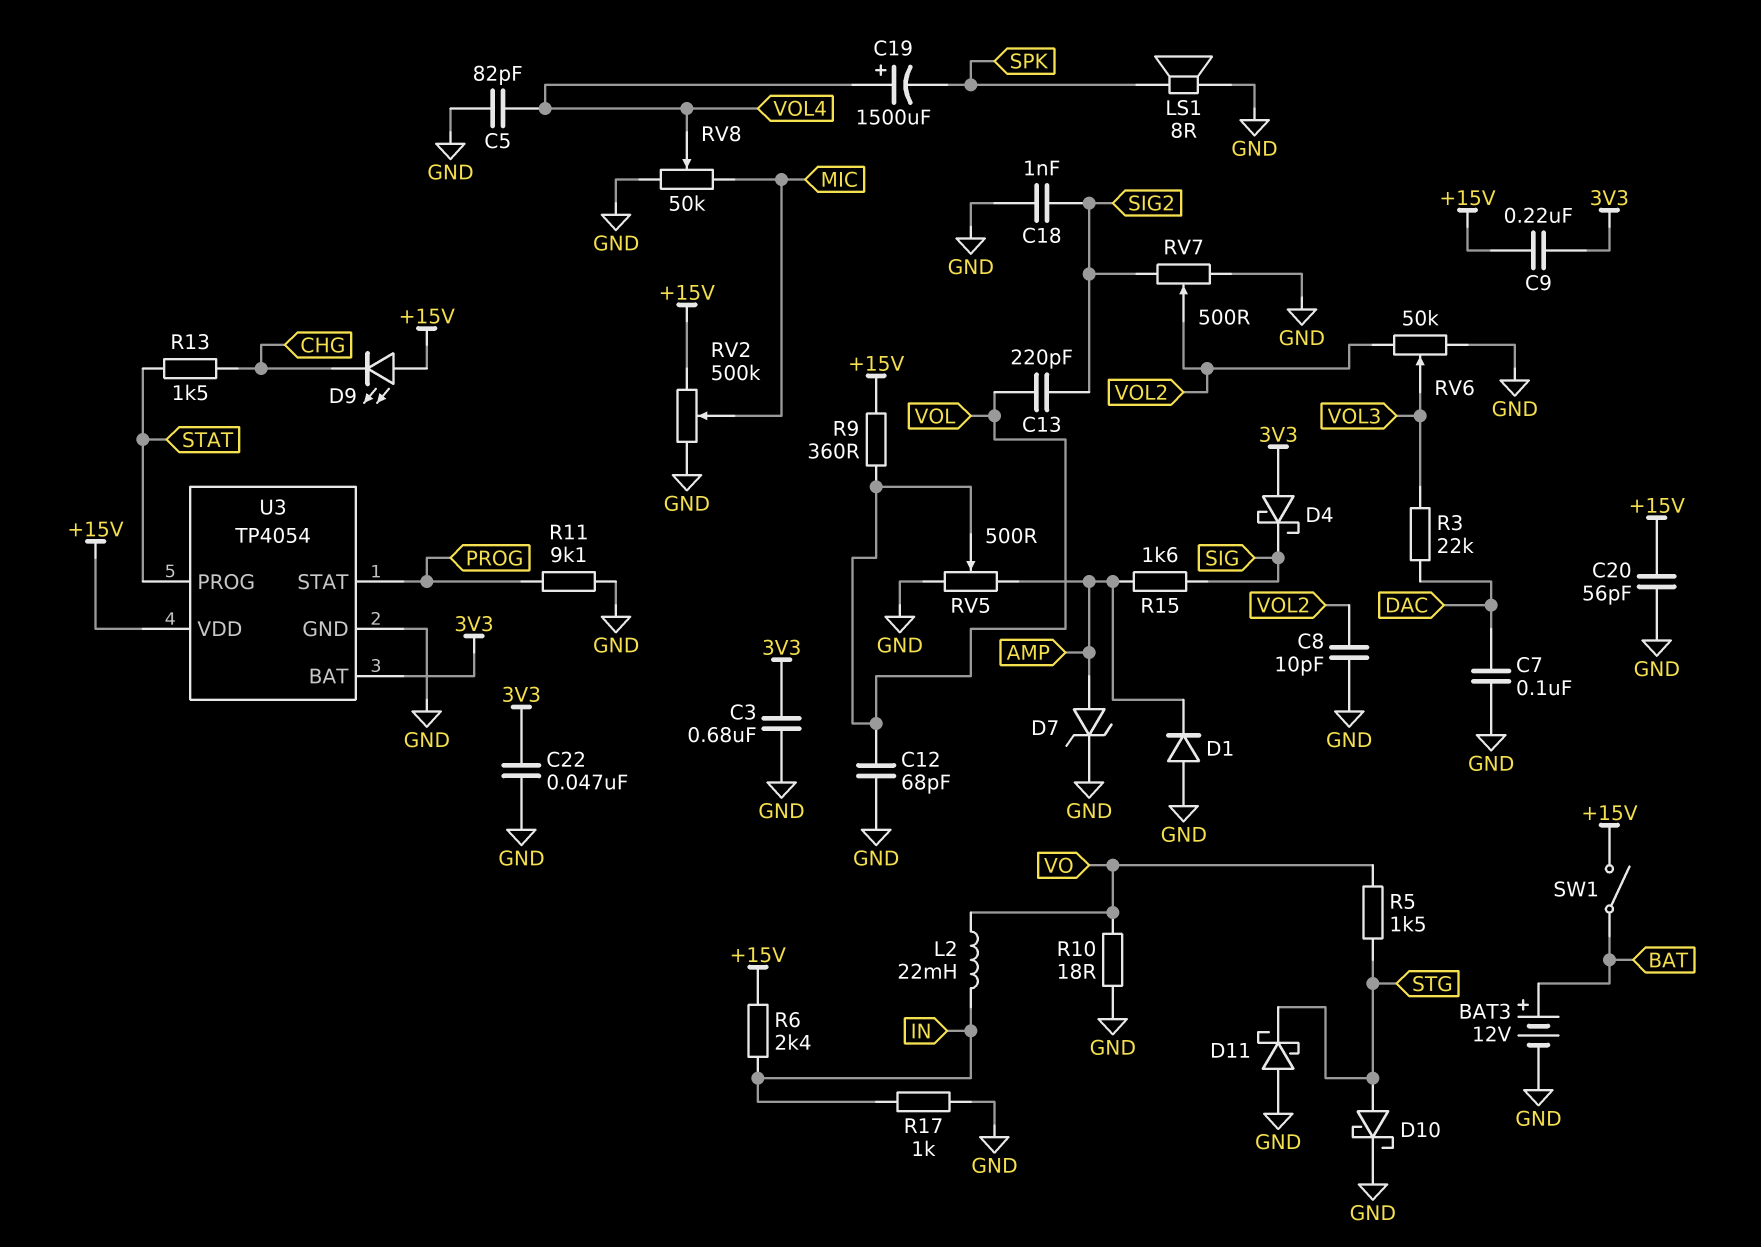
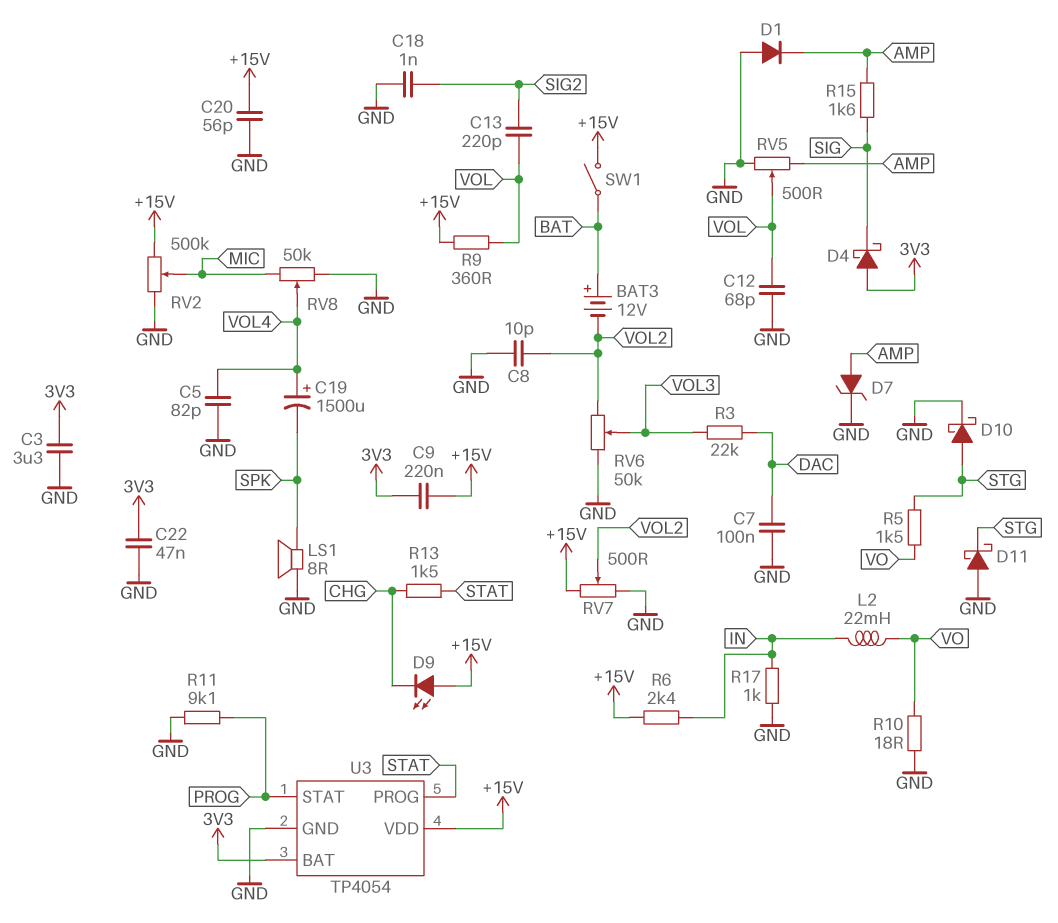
BAT3: 12V (plus BAT, minus GND) -> 12V (plus BAT, minus VOL2)
C3: 680nF (3V3, GND) -> 3.3uF (3V3, GND)
RV7: 500 (GND, SIG2, wiper VOL2) -> 500 (+15V, GND, wiper VOL2)

